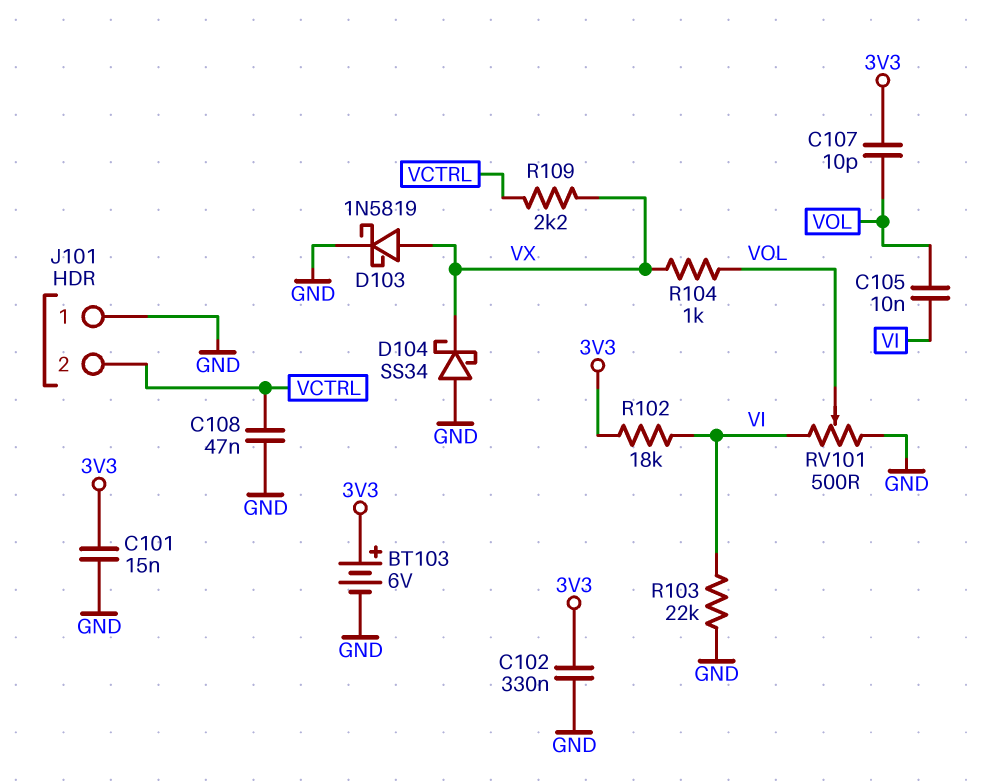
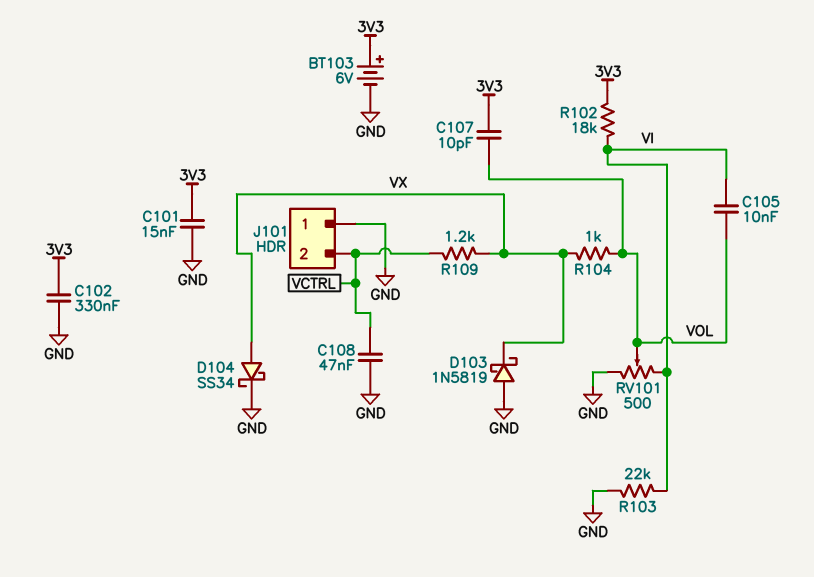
D103: schottky 1N5819 (A VX, K GND) -> schottky 1N5819 (A GND, K VX)
D104: schottky SS34 (A GND, K VX) -> schottky SS34 (A VX, K GND)
R109: 2.2k (VCTRL, VX) -> 1.2k (VCTRL, VX)

